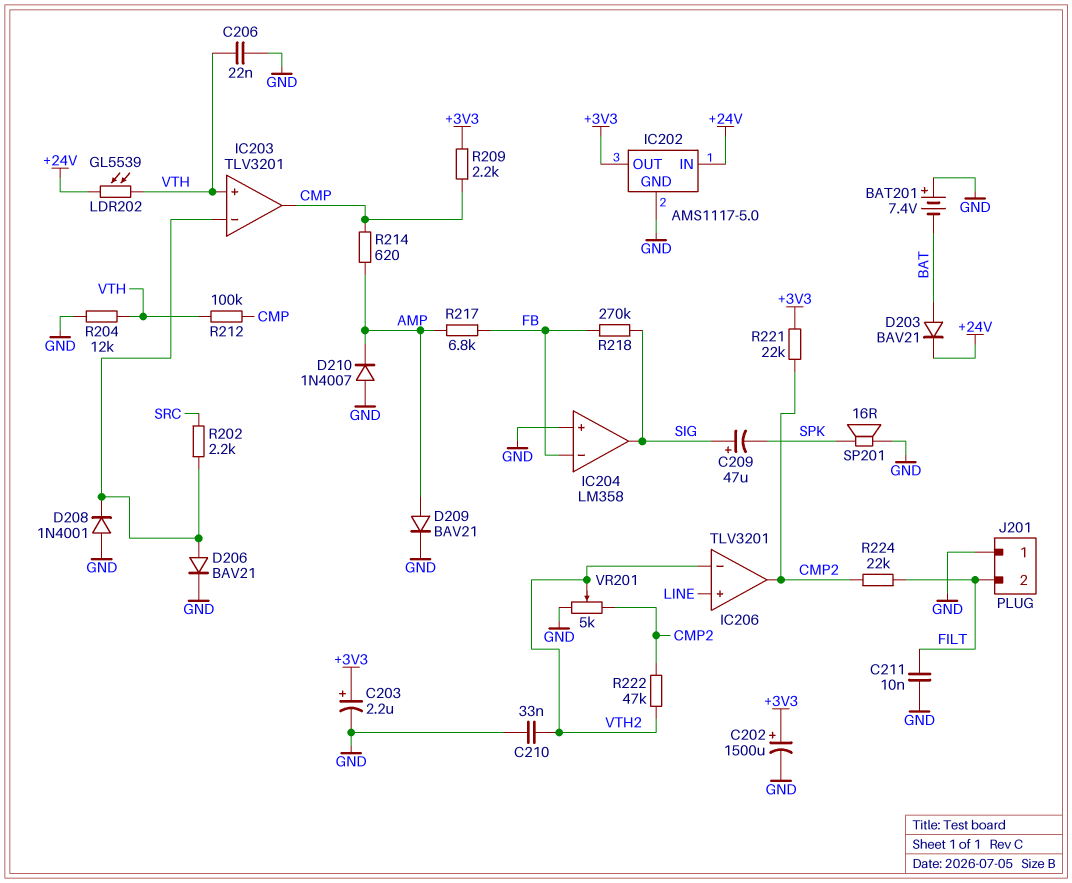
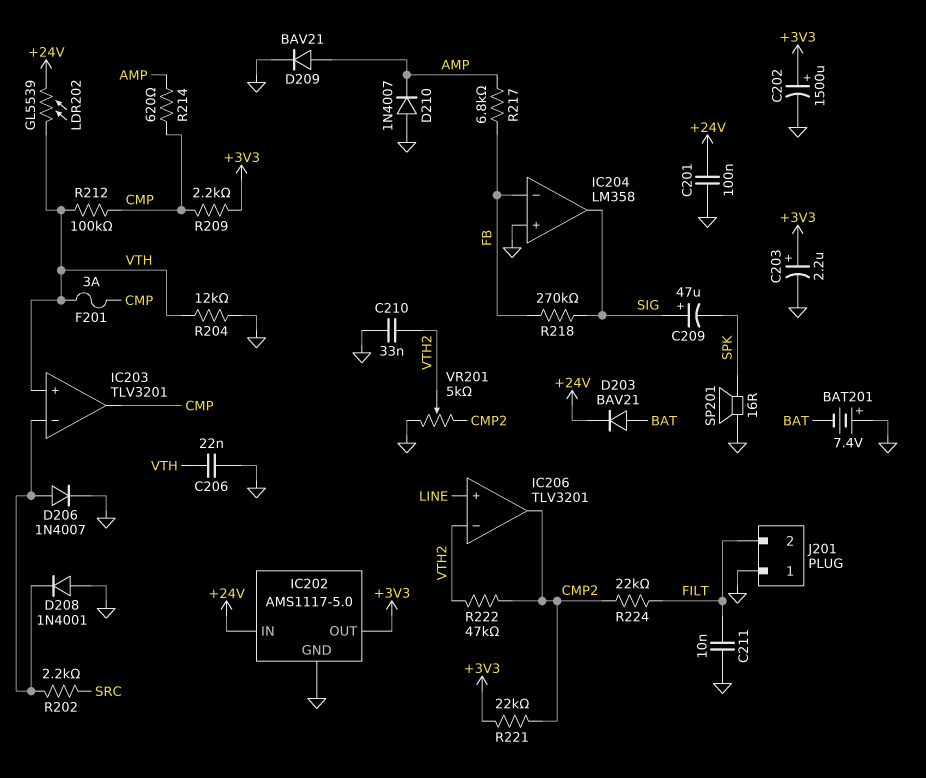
C201: none -> 100nF (+24V, GND)
D206: diode BAV21 (A IC203/in-, K GND) -> diode 1N4007 (A IC203/in-, K GND)
F201: none -> 3A (CMP, VTH)

